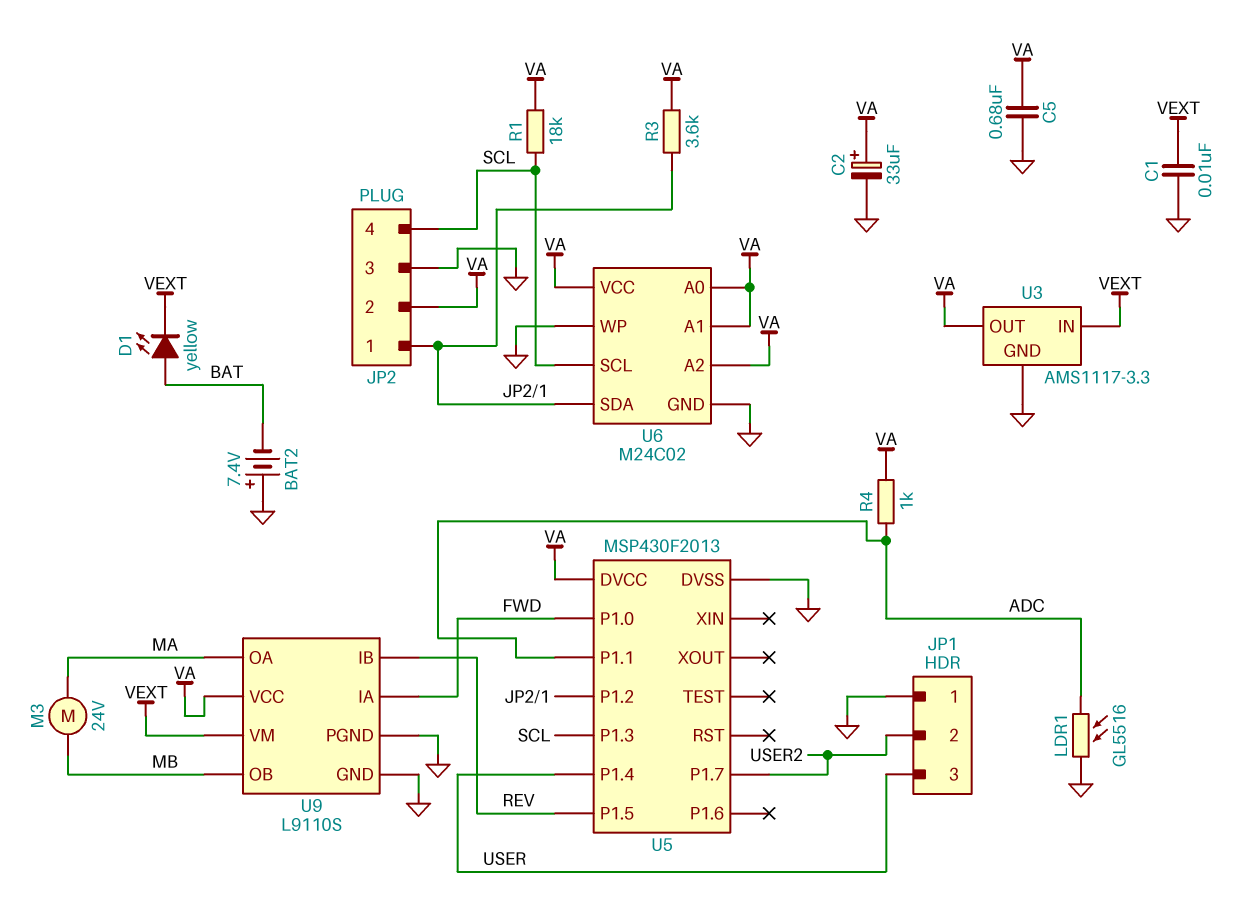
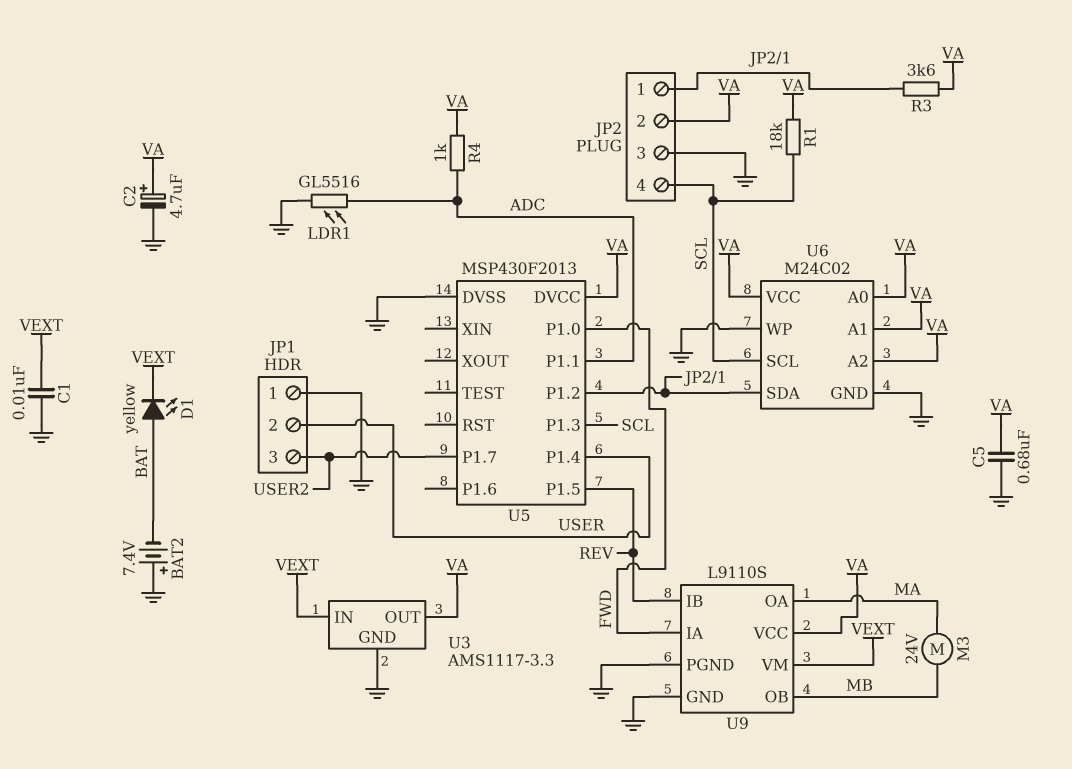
C2: 33uF (plus VA, minus GND) -> 4.7uF (plus VA, minus GND)
JP1 pin 2: USER2 -> USER
JP1 pin 3: USER -> USER2

